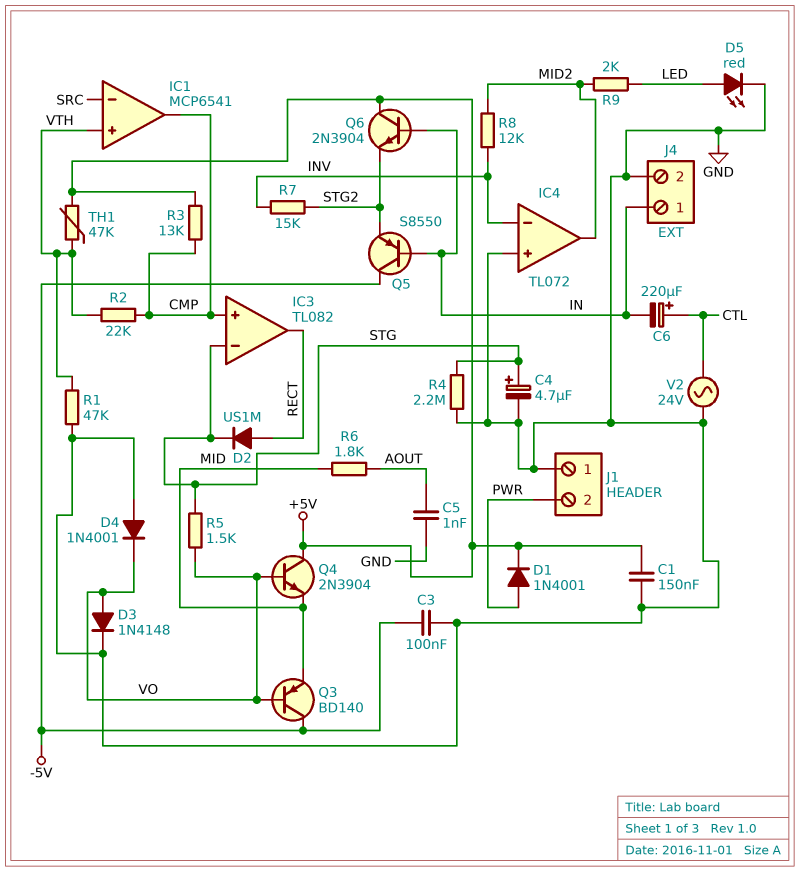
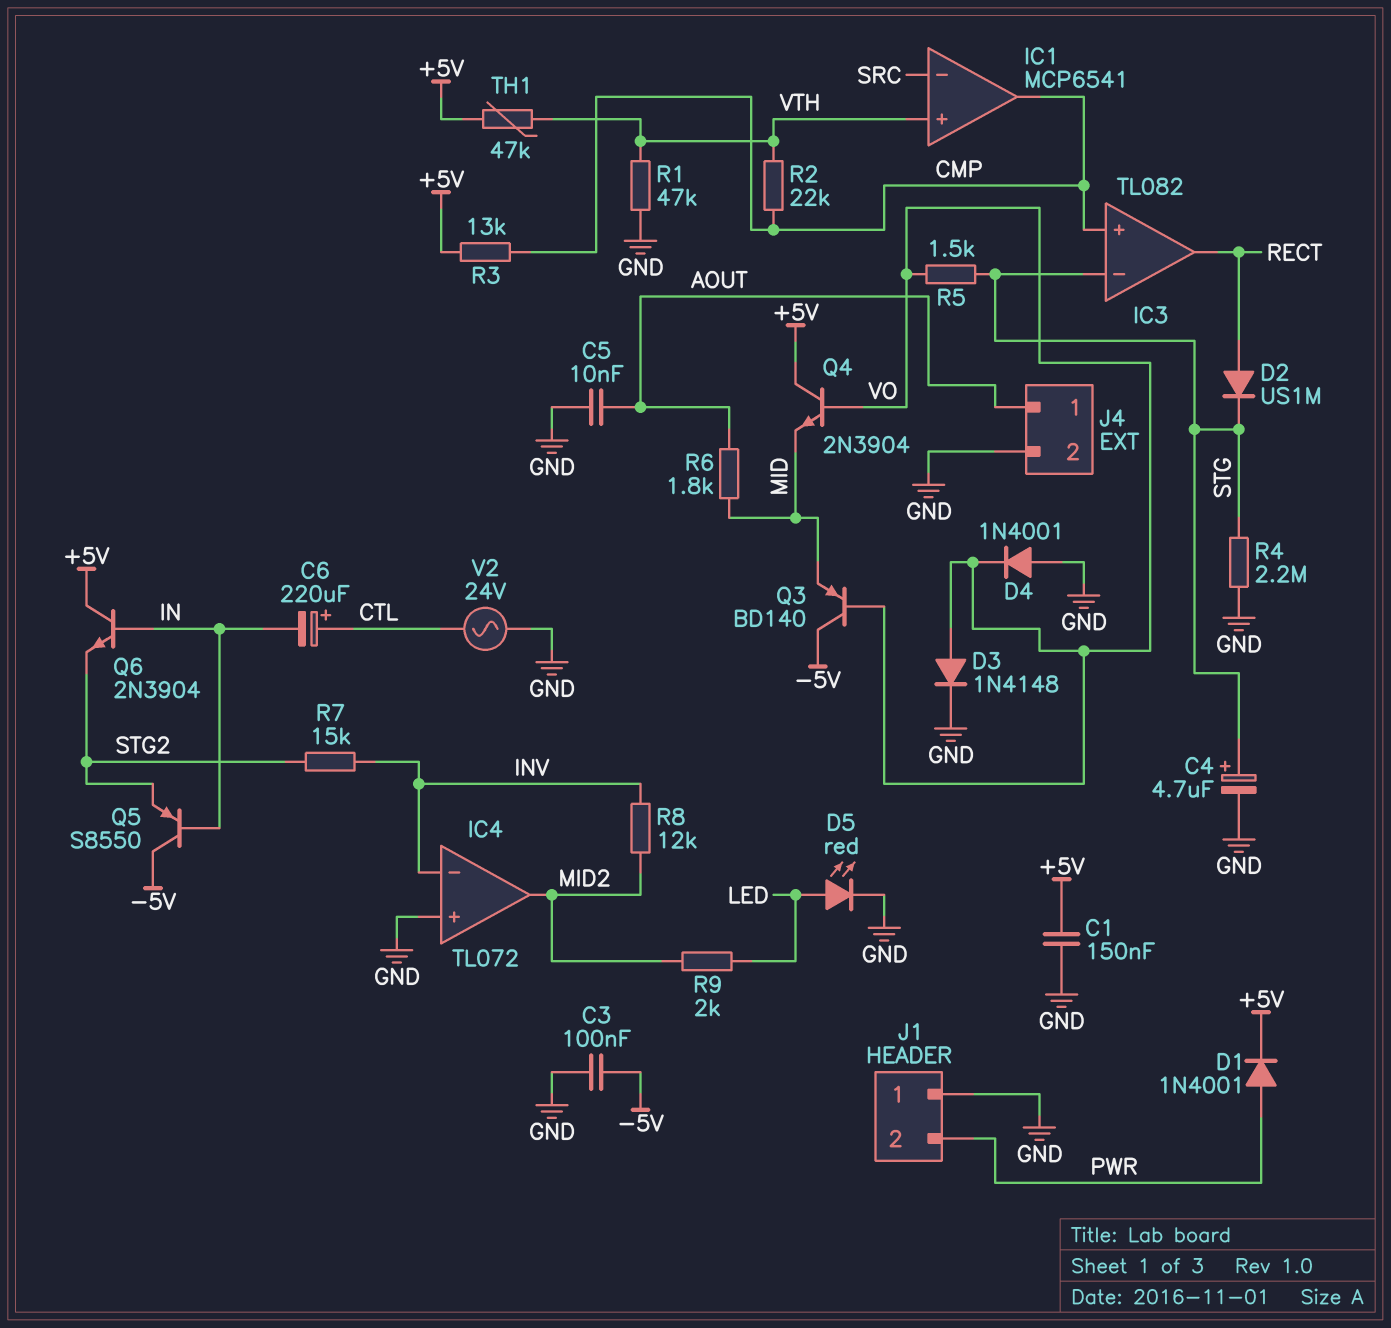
C5: 1nF (AOUT, GND) -> 10nF (AOUT, GND)
J4 pin 1: IN -> AOUT

